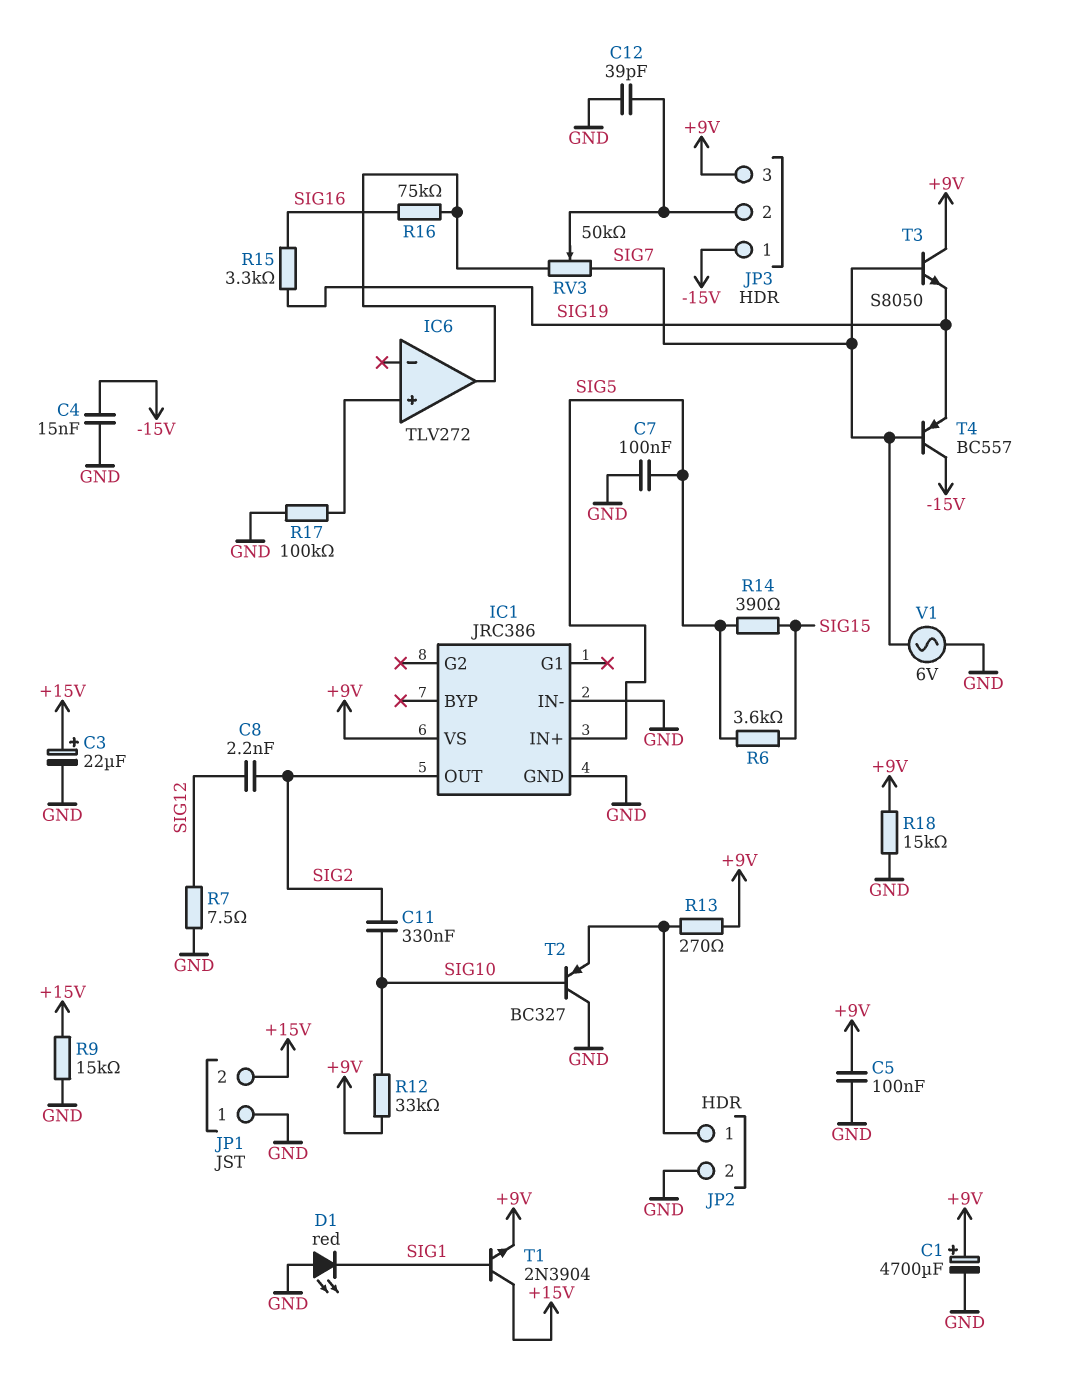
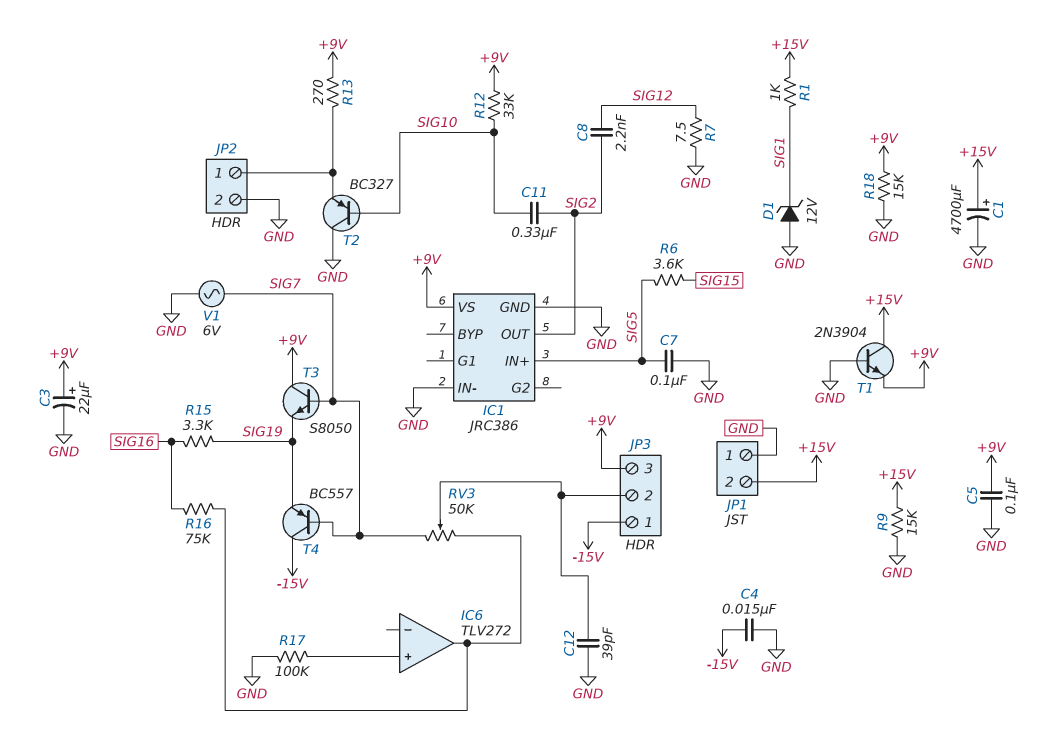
C1: 4700uF (plus +9V, minus GND) -> 4700uF (plus +15V, minus GND)
C3: 22uF (plus +15V, minus GND) -> 22uF (plus +9V, minus GND)
D1: LED red (A GND, K SIG1) -> zener 12V (A GND, K SIG1)
R1: none -> 1k (+15V, SIG1)
R14: 390 (SIG5, SIG15) -> none
T1: NPN 2N3904 (B SIG1, C +15V, E +9V) -> NPN 2N3904 (B GND, C +15V, E +9V)

